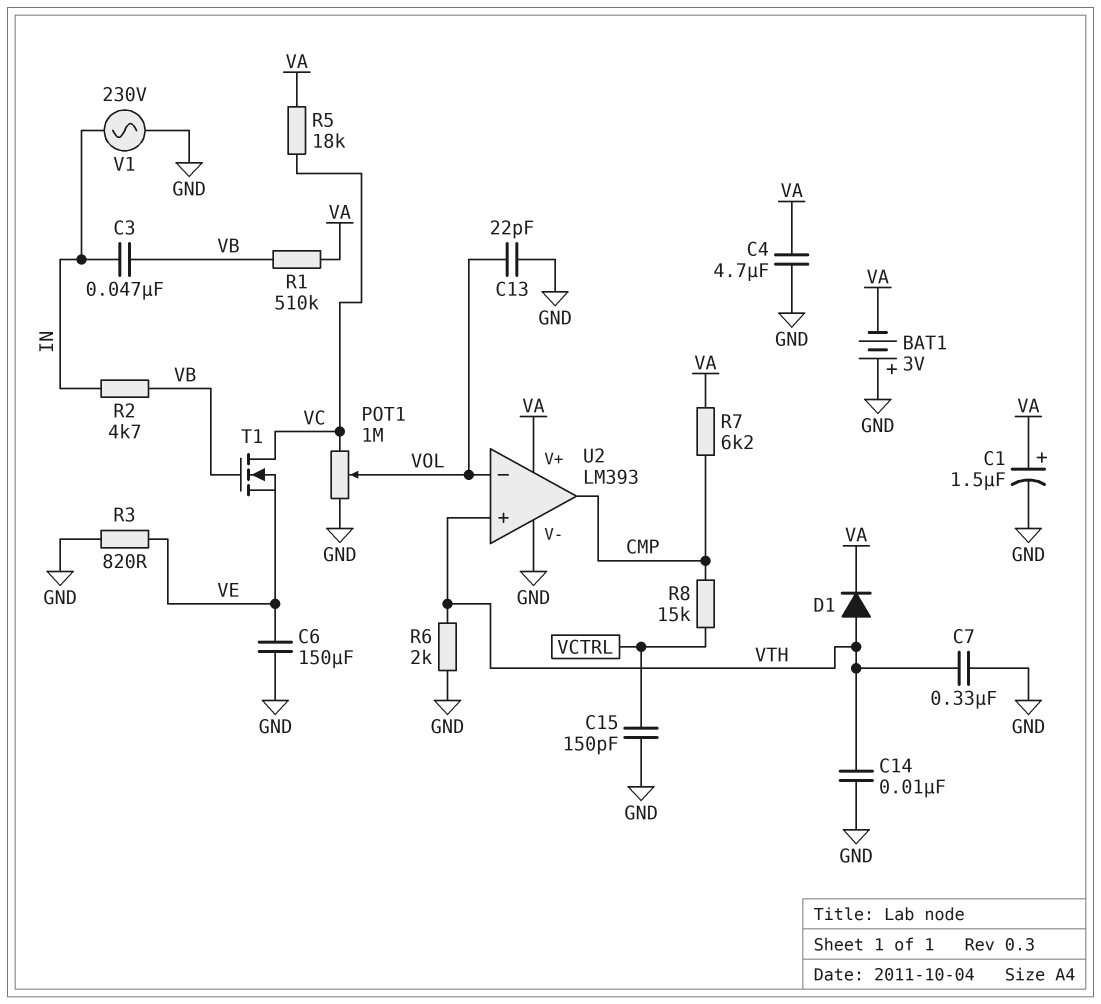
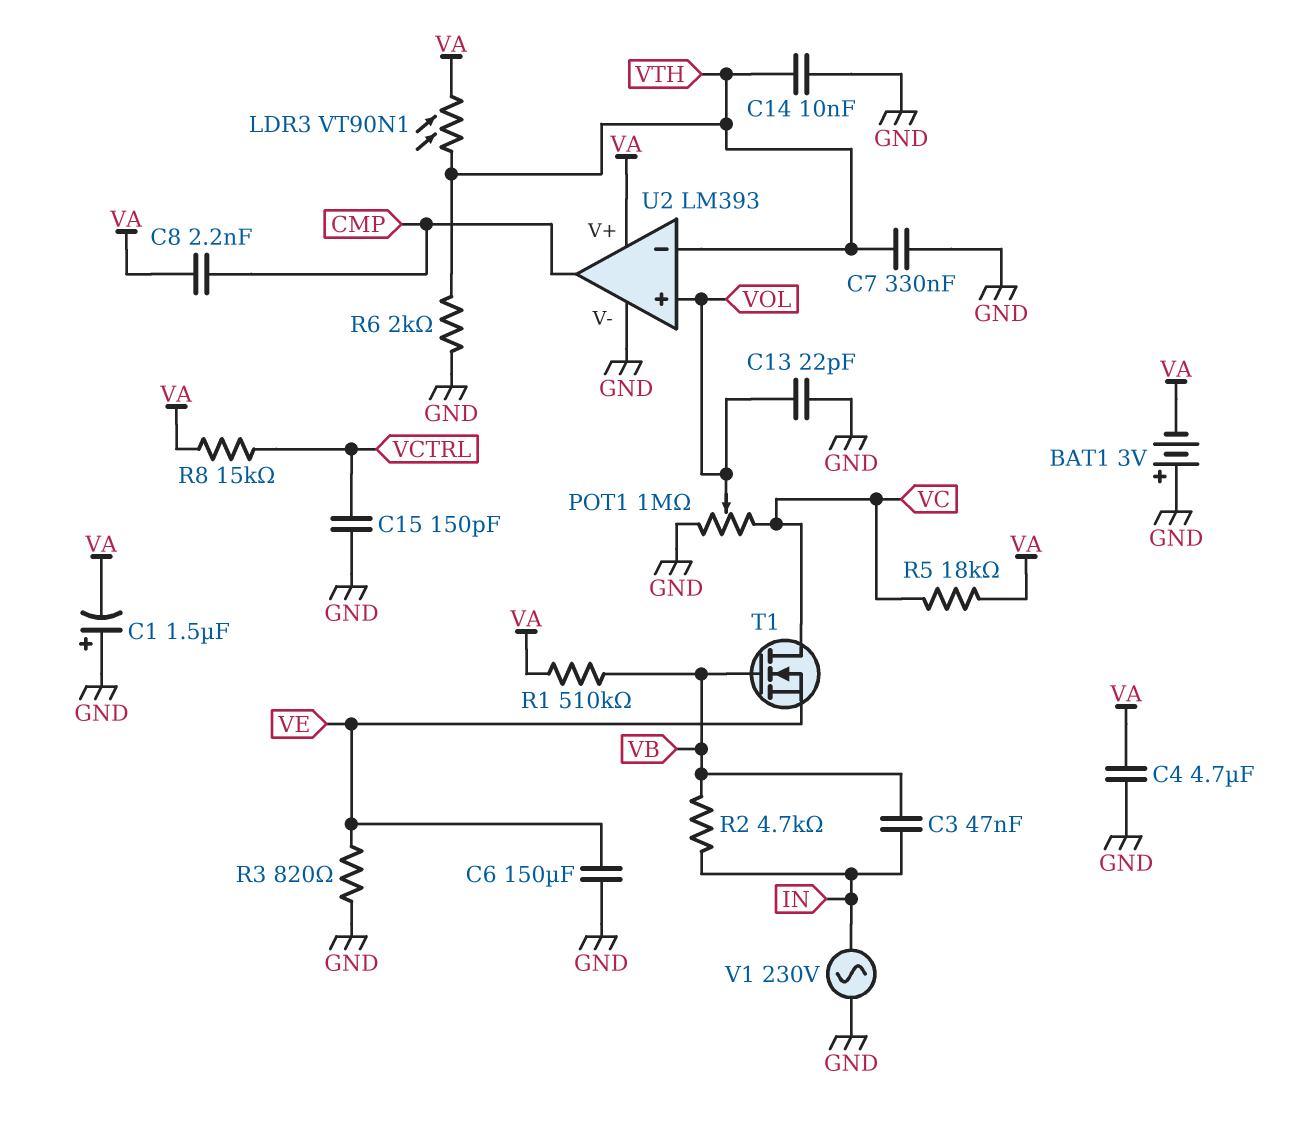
C1: 1.5uF (plus VA, minus GND) -> 1.5uF (plus GND, minus VA)
C8: none -> 2.2nF (CMP, VA)
D1: diode (A VTH, K VA) -> none
LDR3: none -> VT90N1 (VA, VTH)
R7: 6.2k (CMP, VA) -> none
R8: 15k (CMP, VCTRL) -> 15k (VA, VCTRL)
U2 pin in+: VTH -> VOL
U2 pin in-: VOL -> VTH

